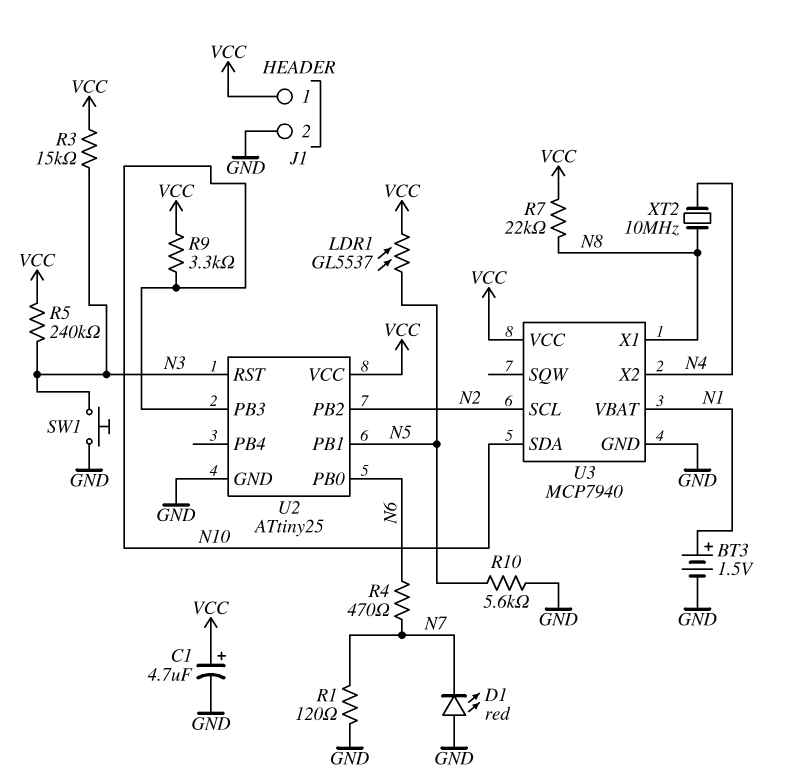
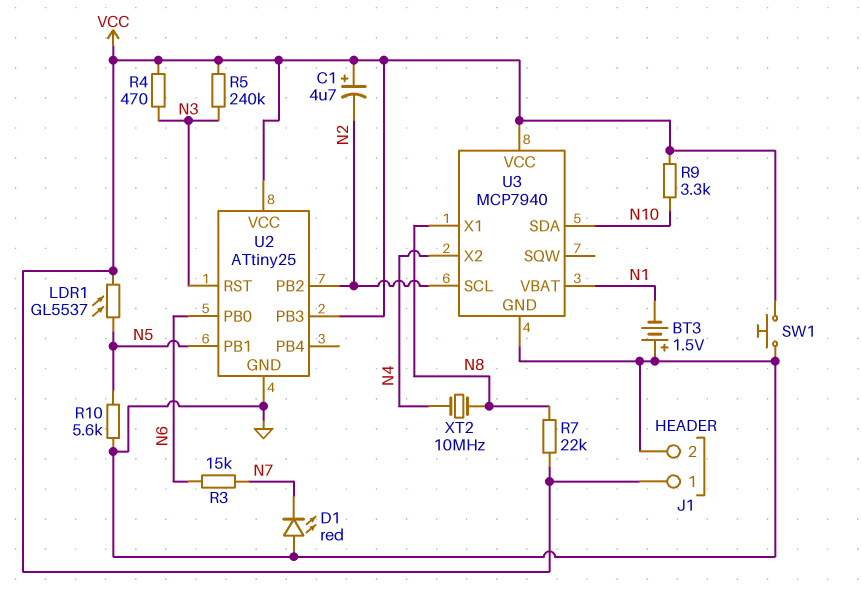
BT3: 1.5V (plus N1, minus GND) -> 1.5V (plus GND, minus N1)
C1: 4.7uF (plus VCC, minus GND) -> 4.7uF (plus VCC, minus N2)
R1: 120 (GND, N7) -> none
R3: 15k (N3, VCC) -> 15k (N6, N7)
R4: 470 (N6, N7) -> 470 (N3, VCC)
SW1: button (GND, N3) -> button (GND, VCC)
U2 pin PB3: N10 -> VCC

